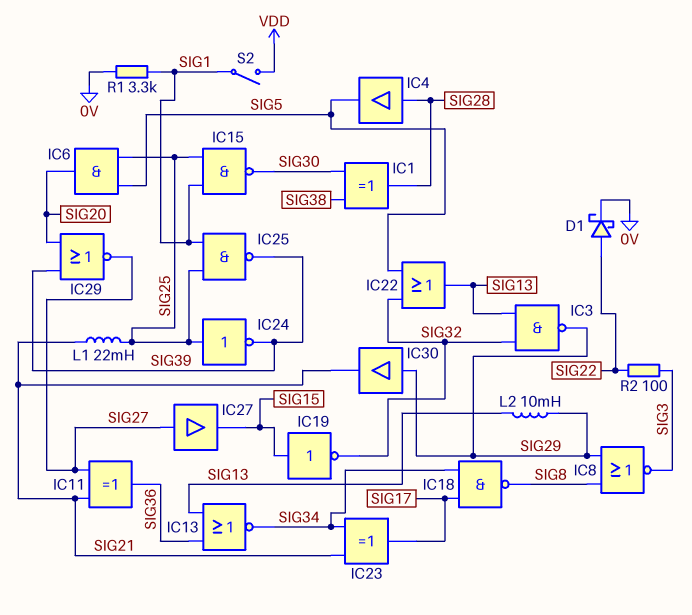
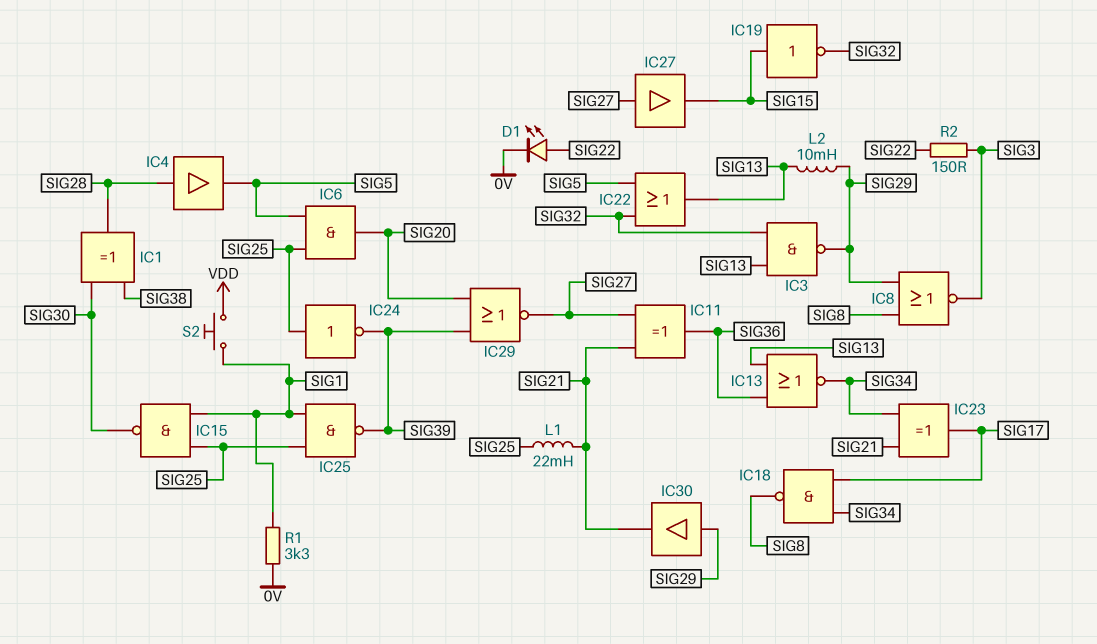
D1: schottky (A SIG22, K 0V) -> LED (A SIG22, K 0V)
R2: 100 (SIG3, SIG22) -> 150 (SIG3, SIG22)
S2: switch (SIG1, VDD) -> button (SIG1, VDD)

